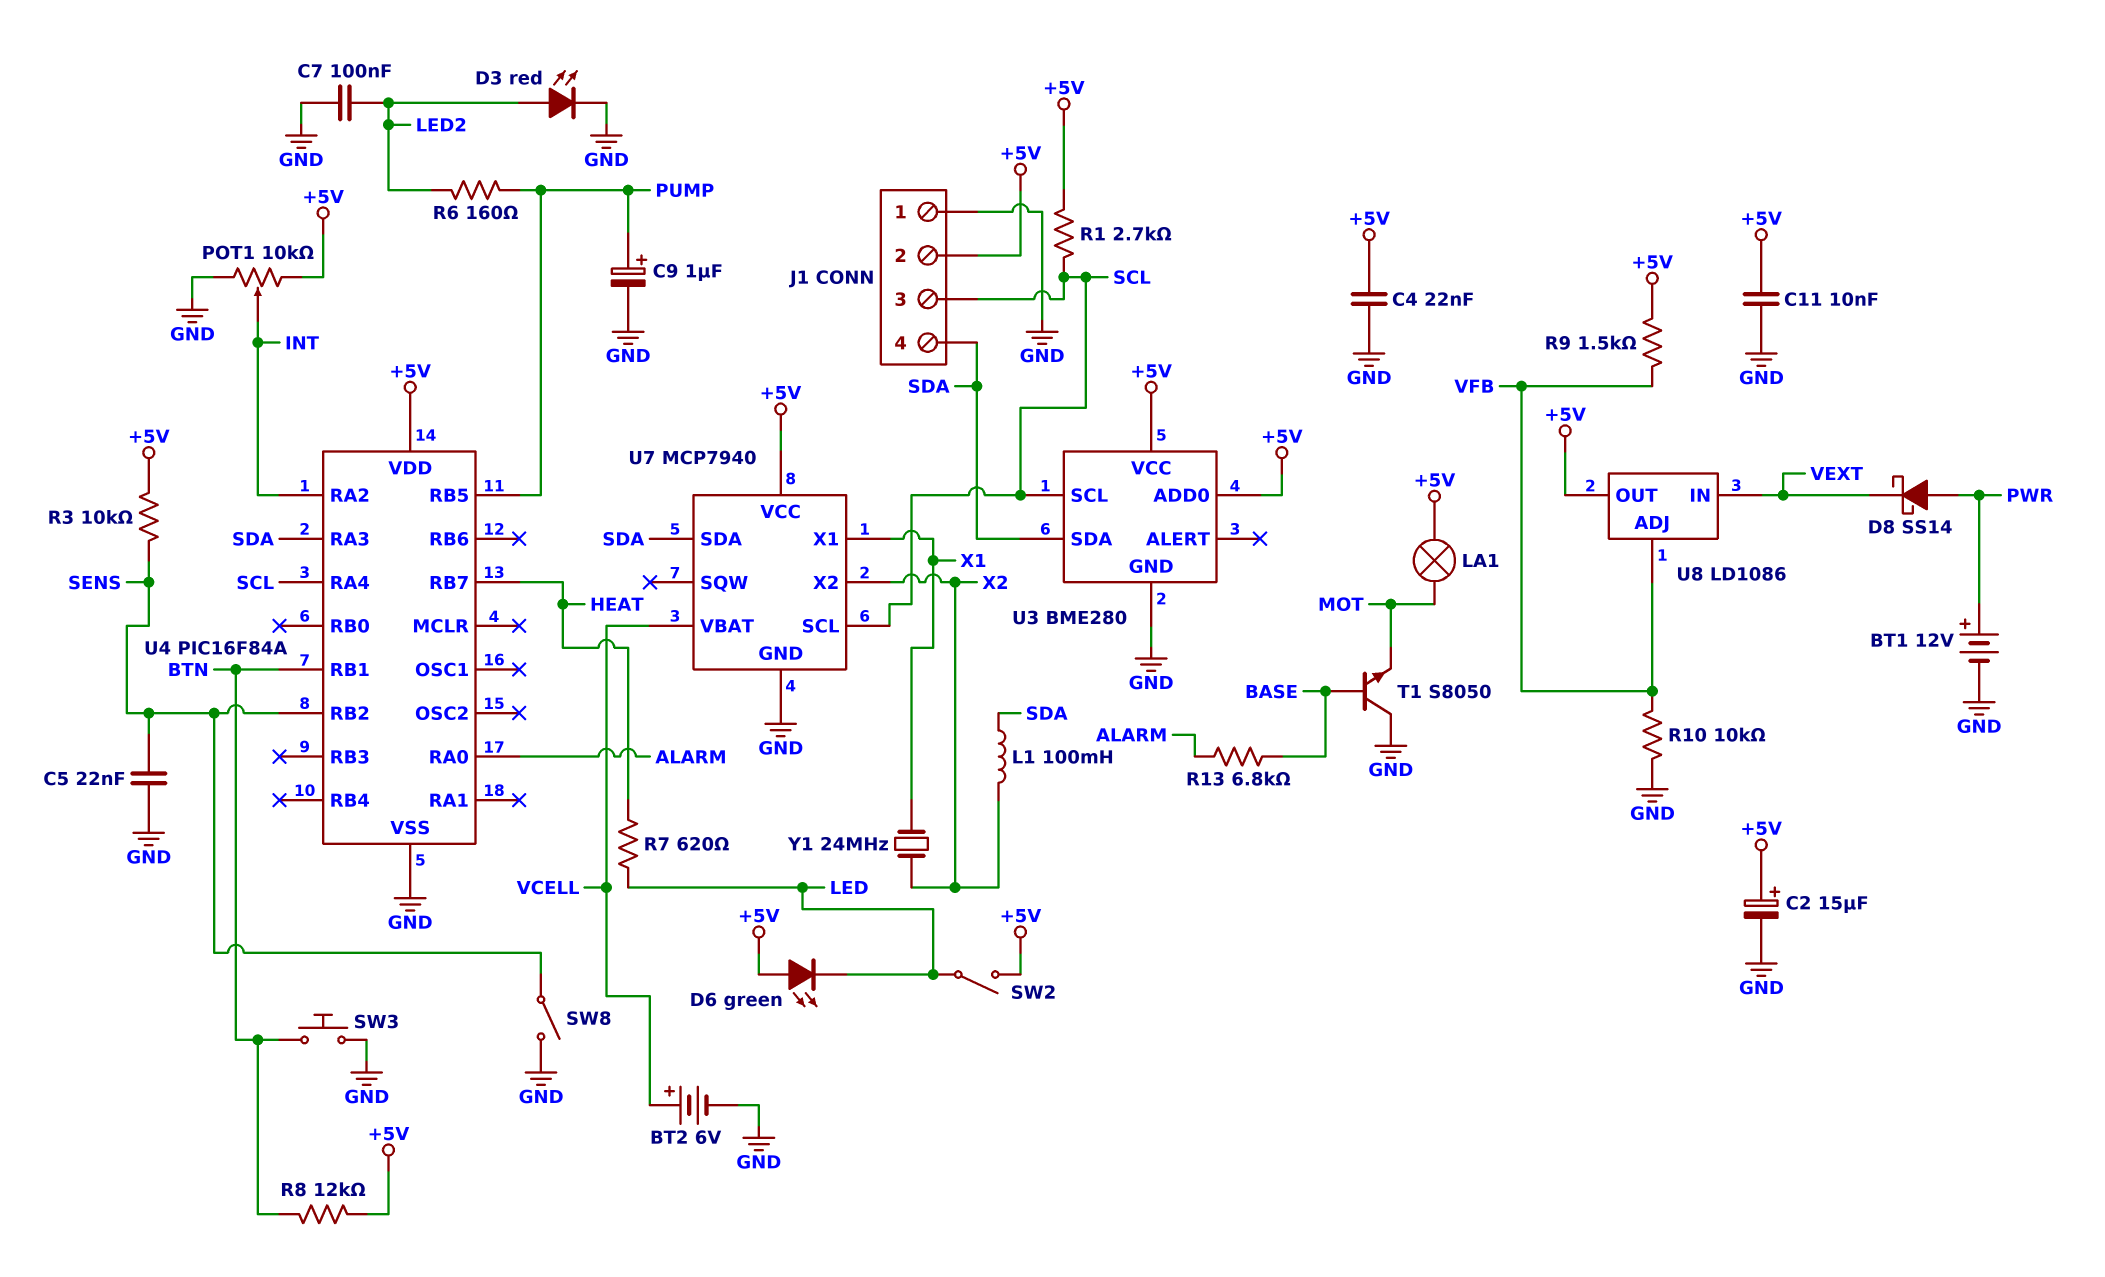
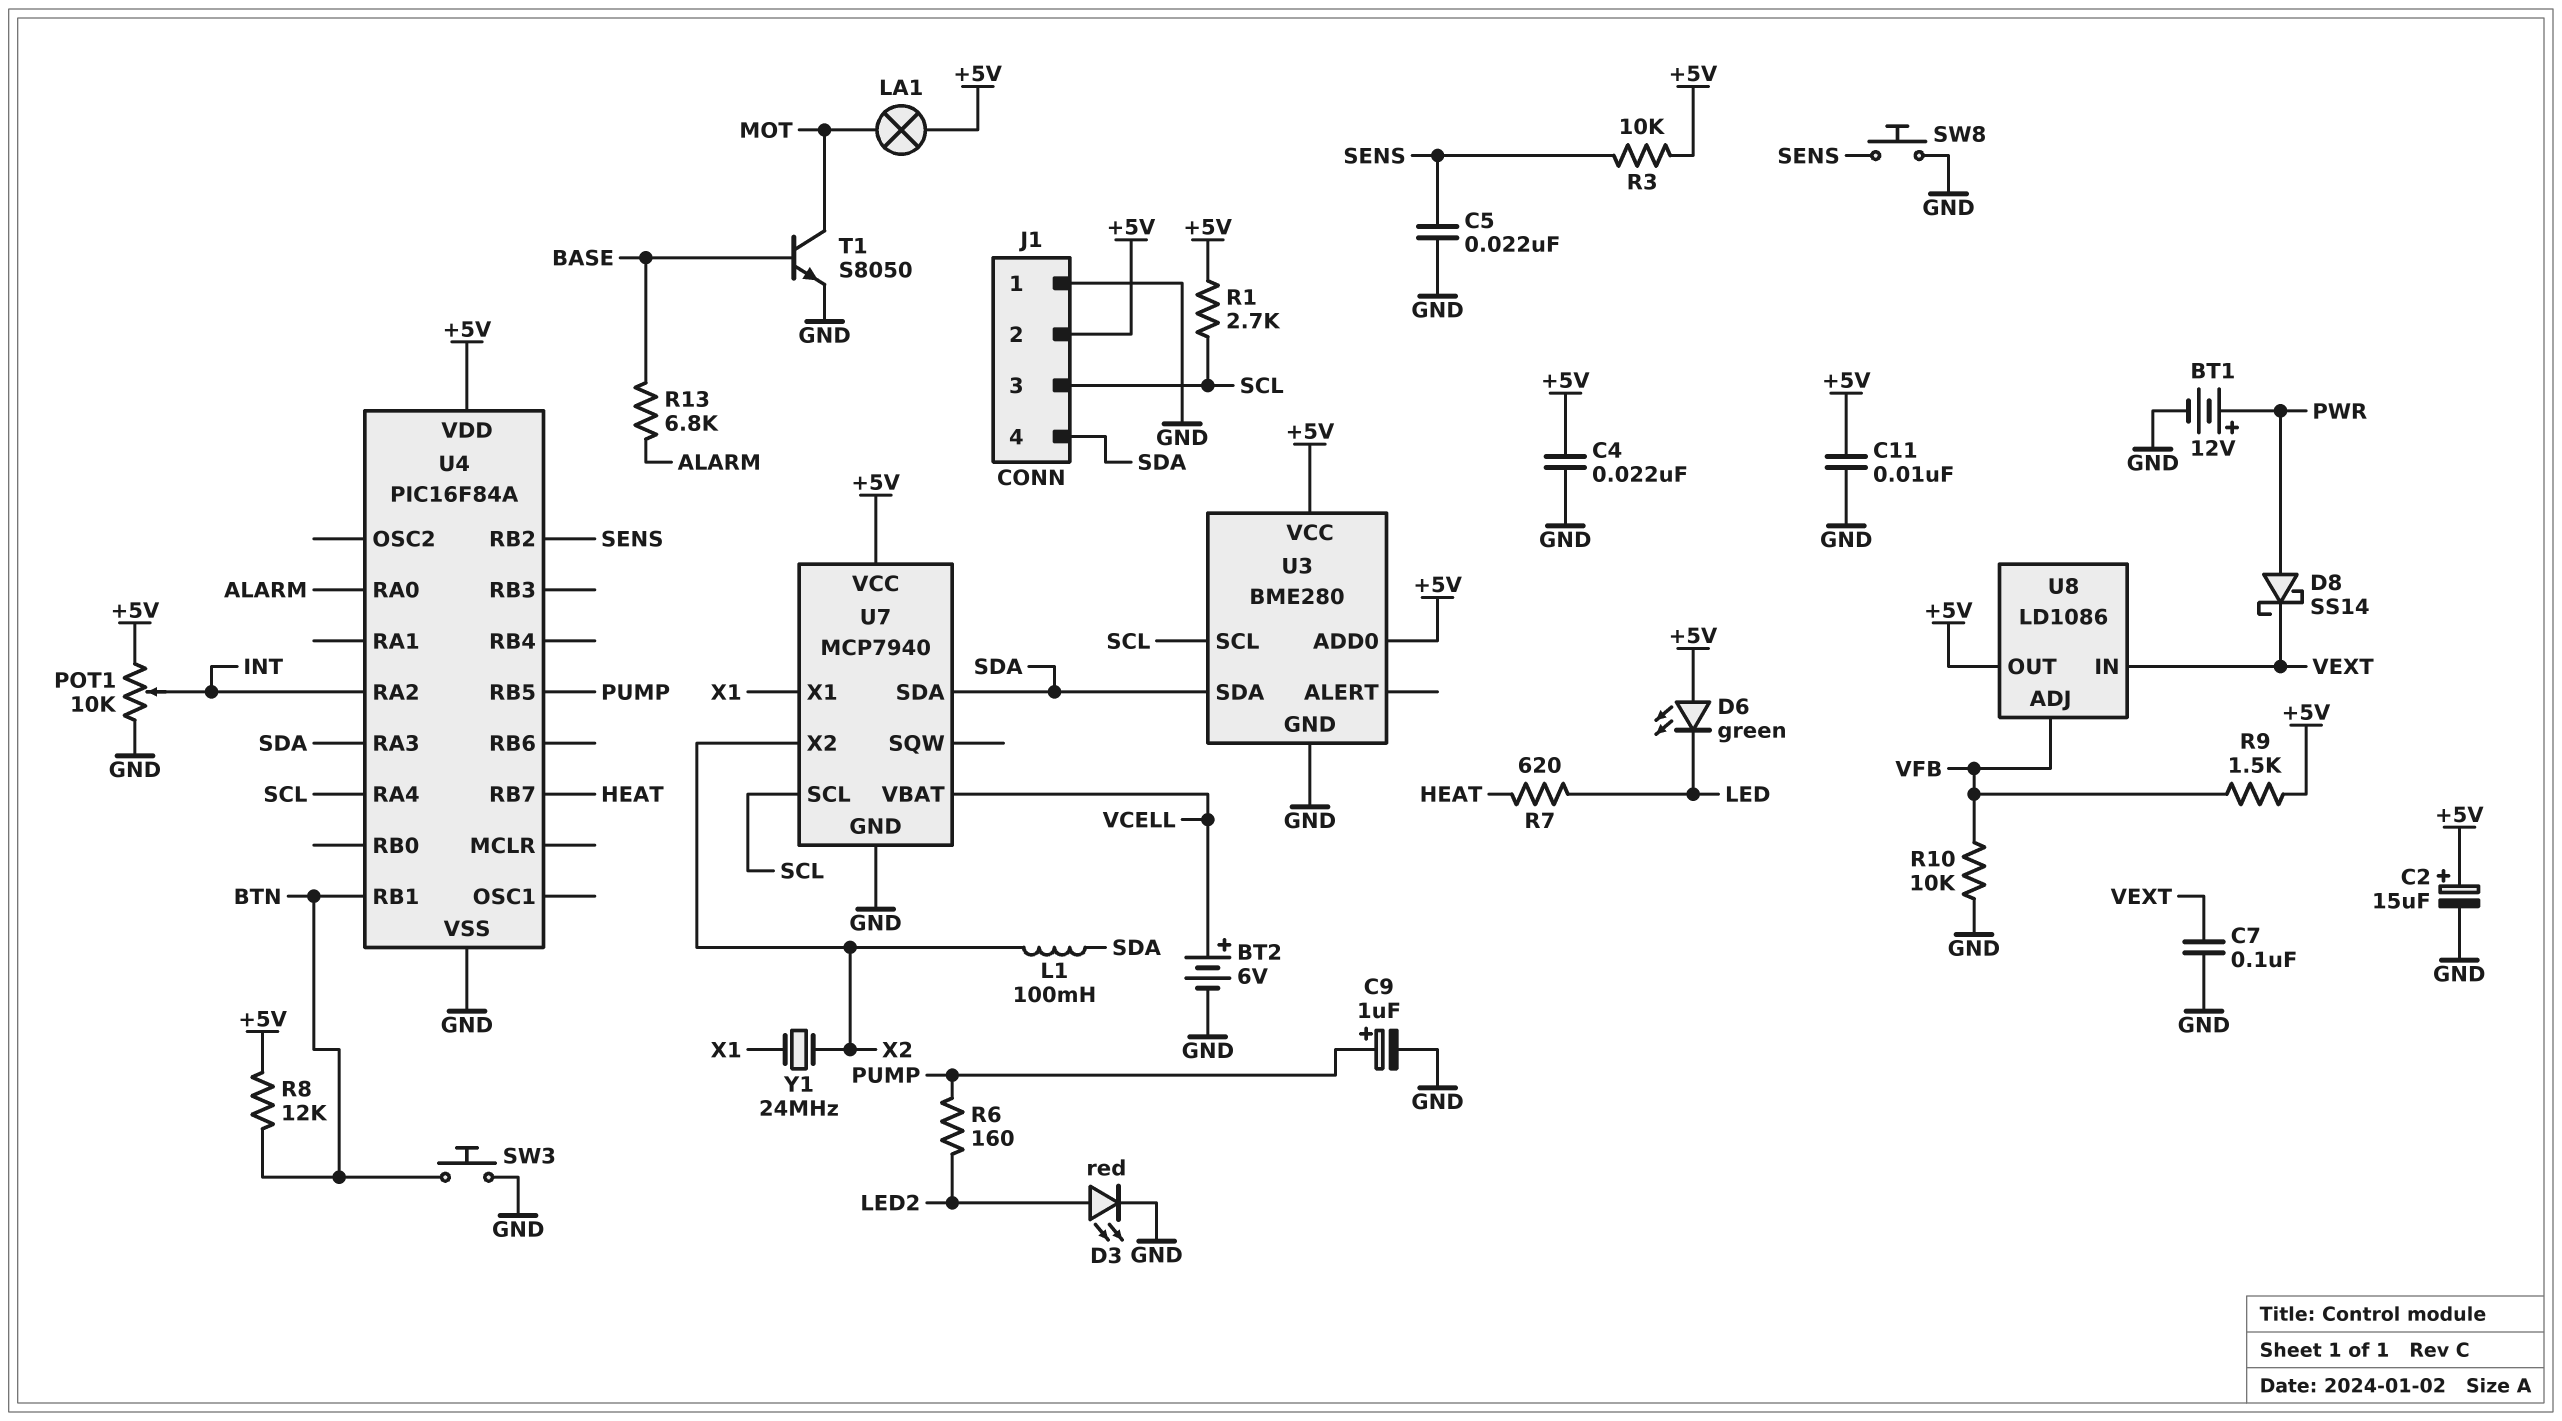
C7: 100nF (GND, LED2) -> 100nF (GND, VEXT)
SW2: switch (+5V, LED) -> none
SW8: switch (GND, SENS) -> button (GND, SENS)
T1: NPN S8050 (B BASE, C GND, E MOT) -> NPN S8050 (B BASE, C MOT, E GND)

